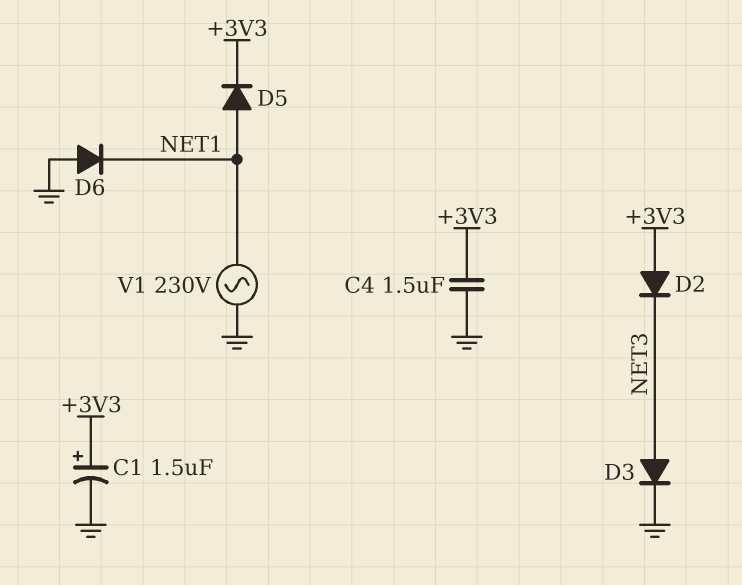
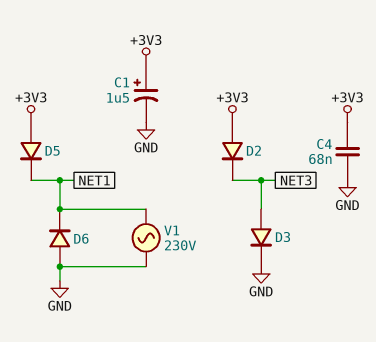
C4: 1.5uF (+3V3, GND) -> 68nF (+3V3, GND)
D5: diode (A NET1, K +3V3) -> diode (A +3V3, K NET1)

